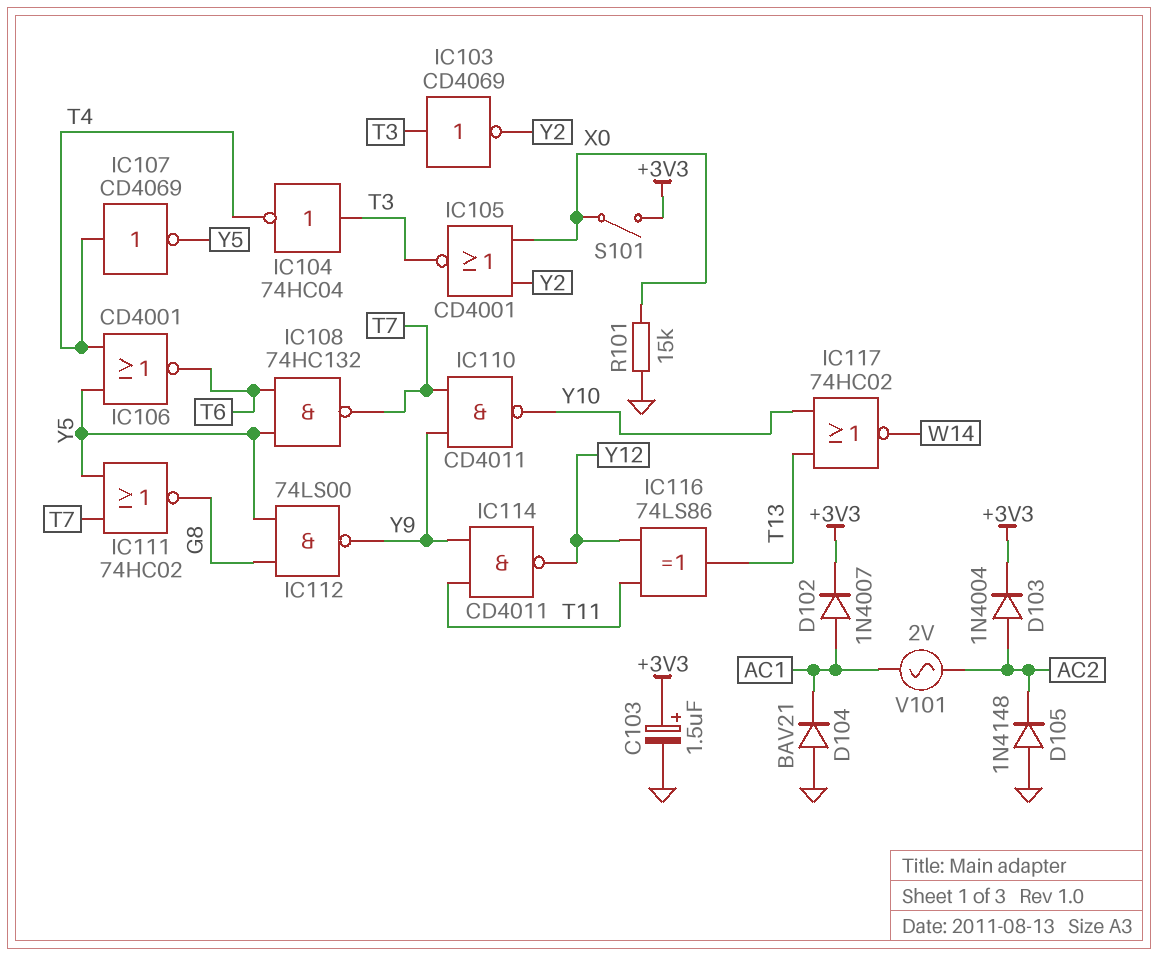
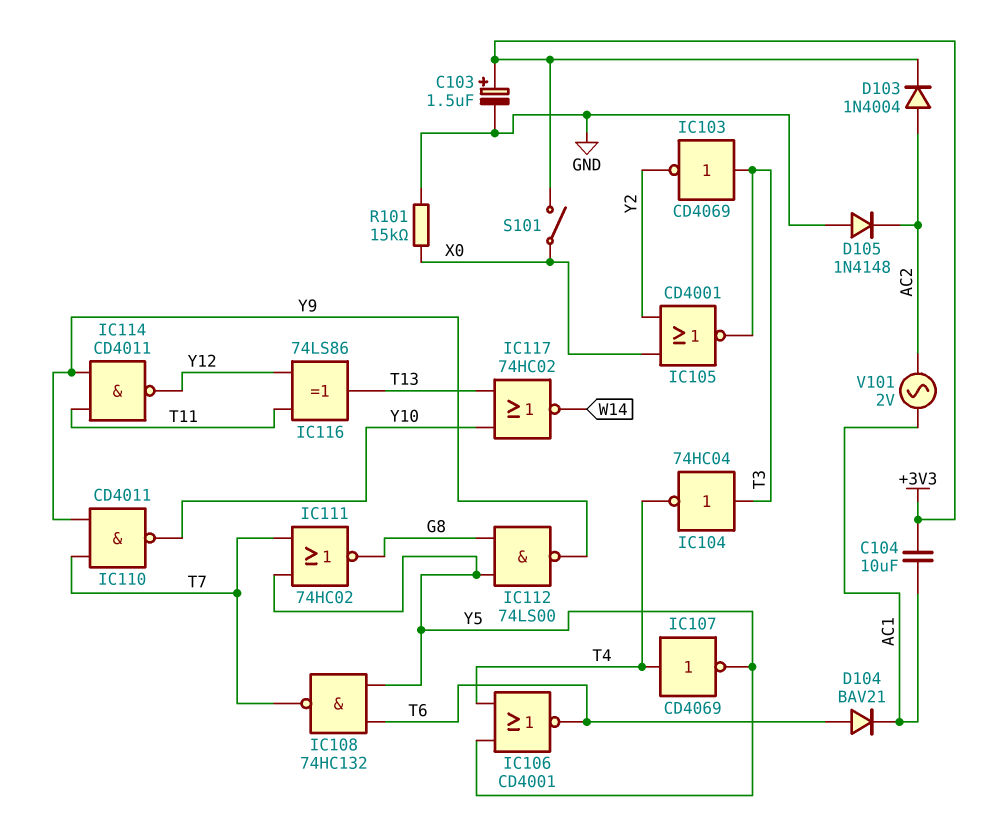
C104: none -> 10uF (+3V3, AC1)
D102: diode 1N4007 (A AC1, K +3V3) -> none
D104: diode BAV21 (A GND, K AC1) -> diode BAV21 (A T6, K AC1)

